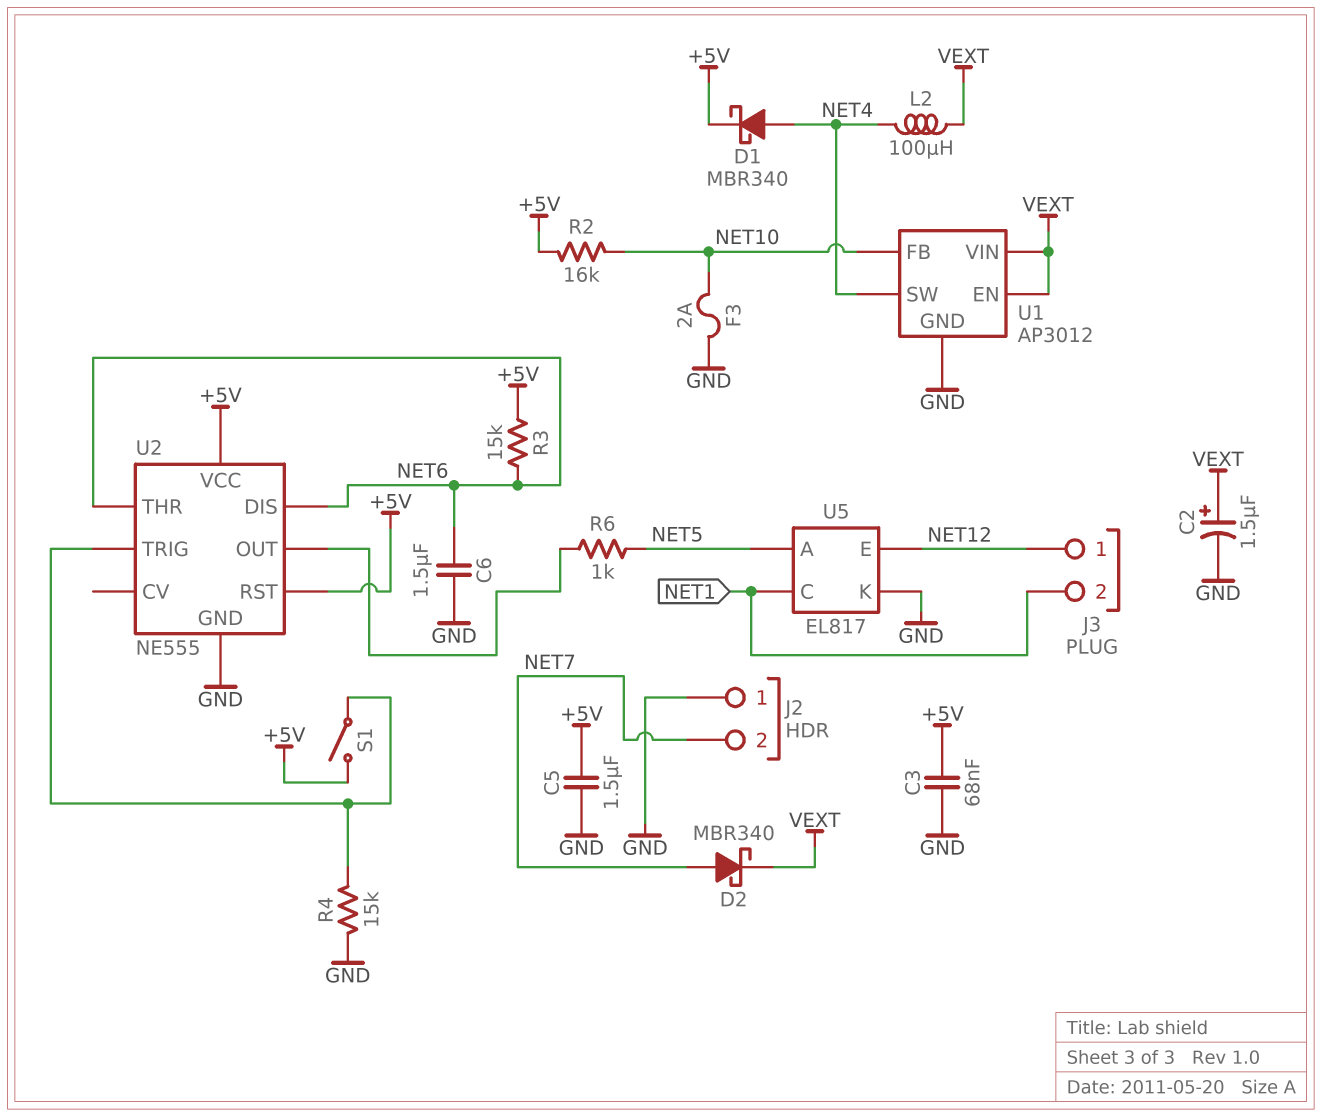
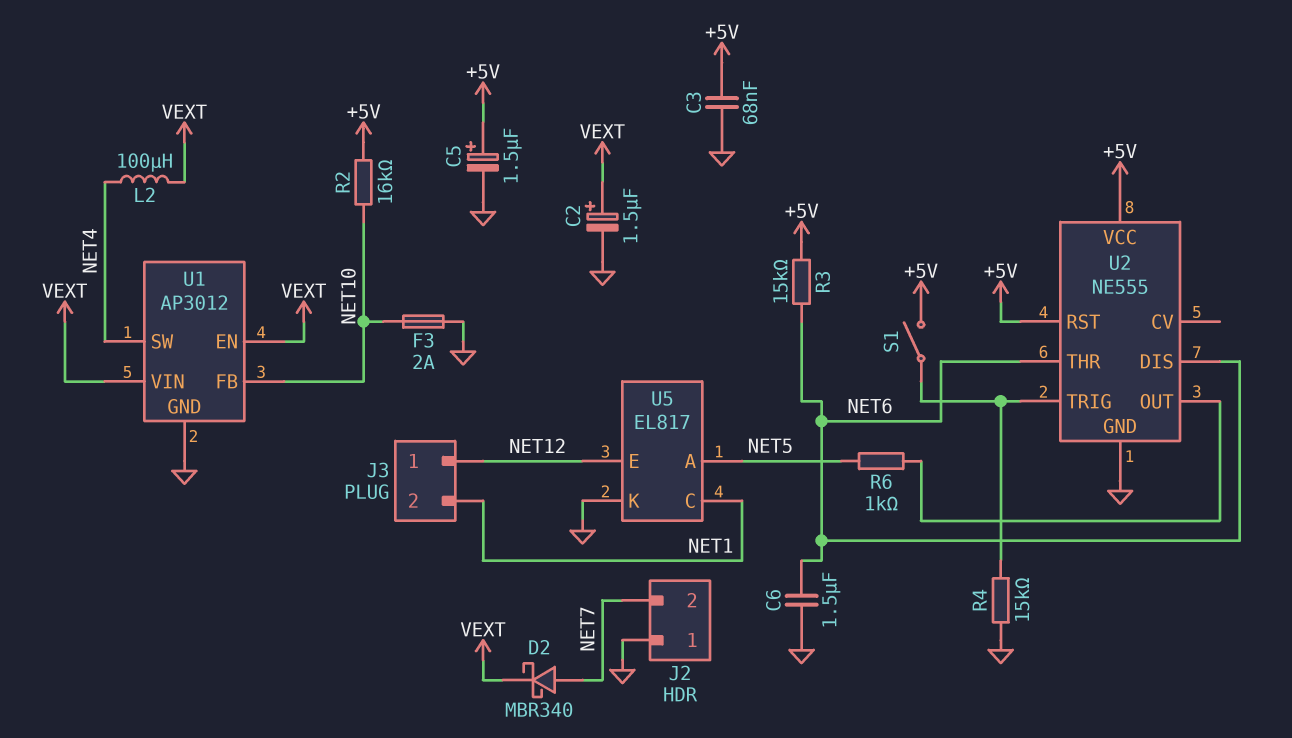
C5: 1.5uF (+5V, GND) -> 1.5uF (plus +5V, minus GND)
D1: schottky MBR340 (A NET4, K +5V) -> none

